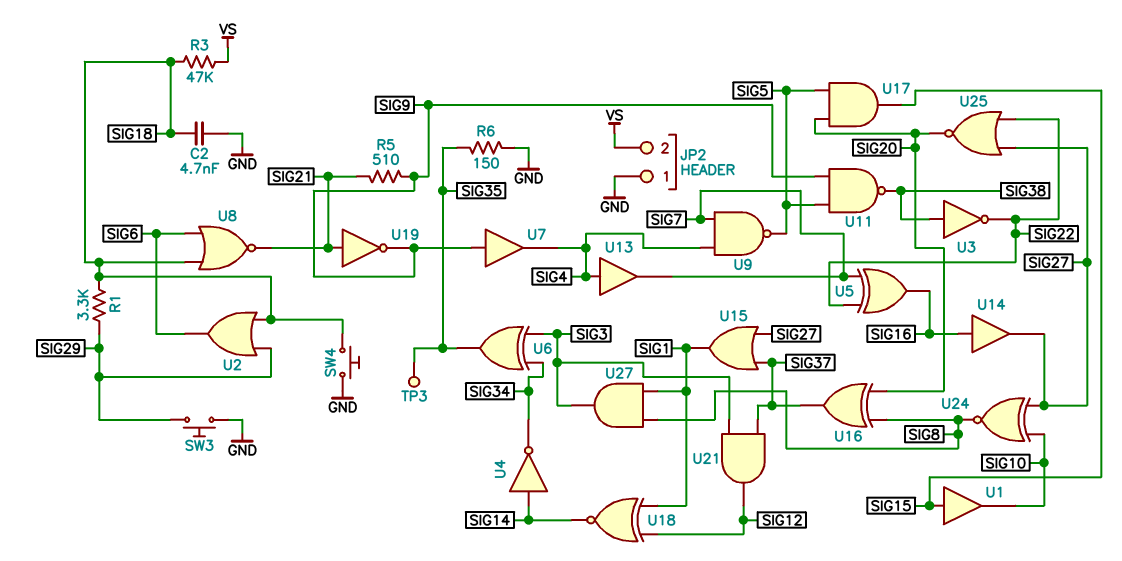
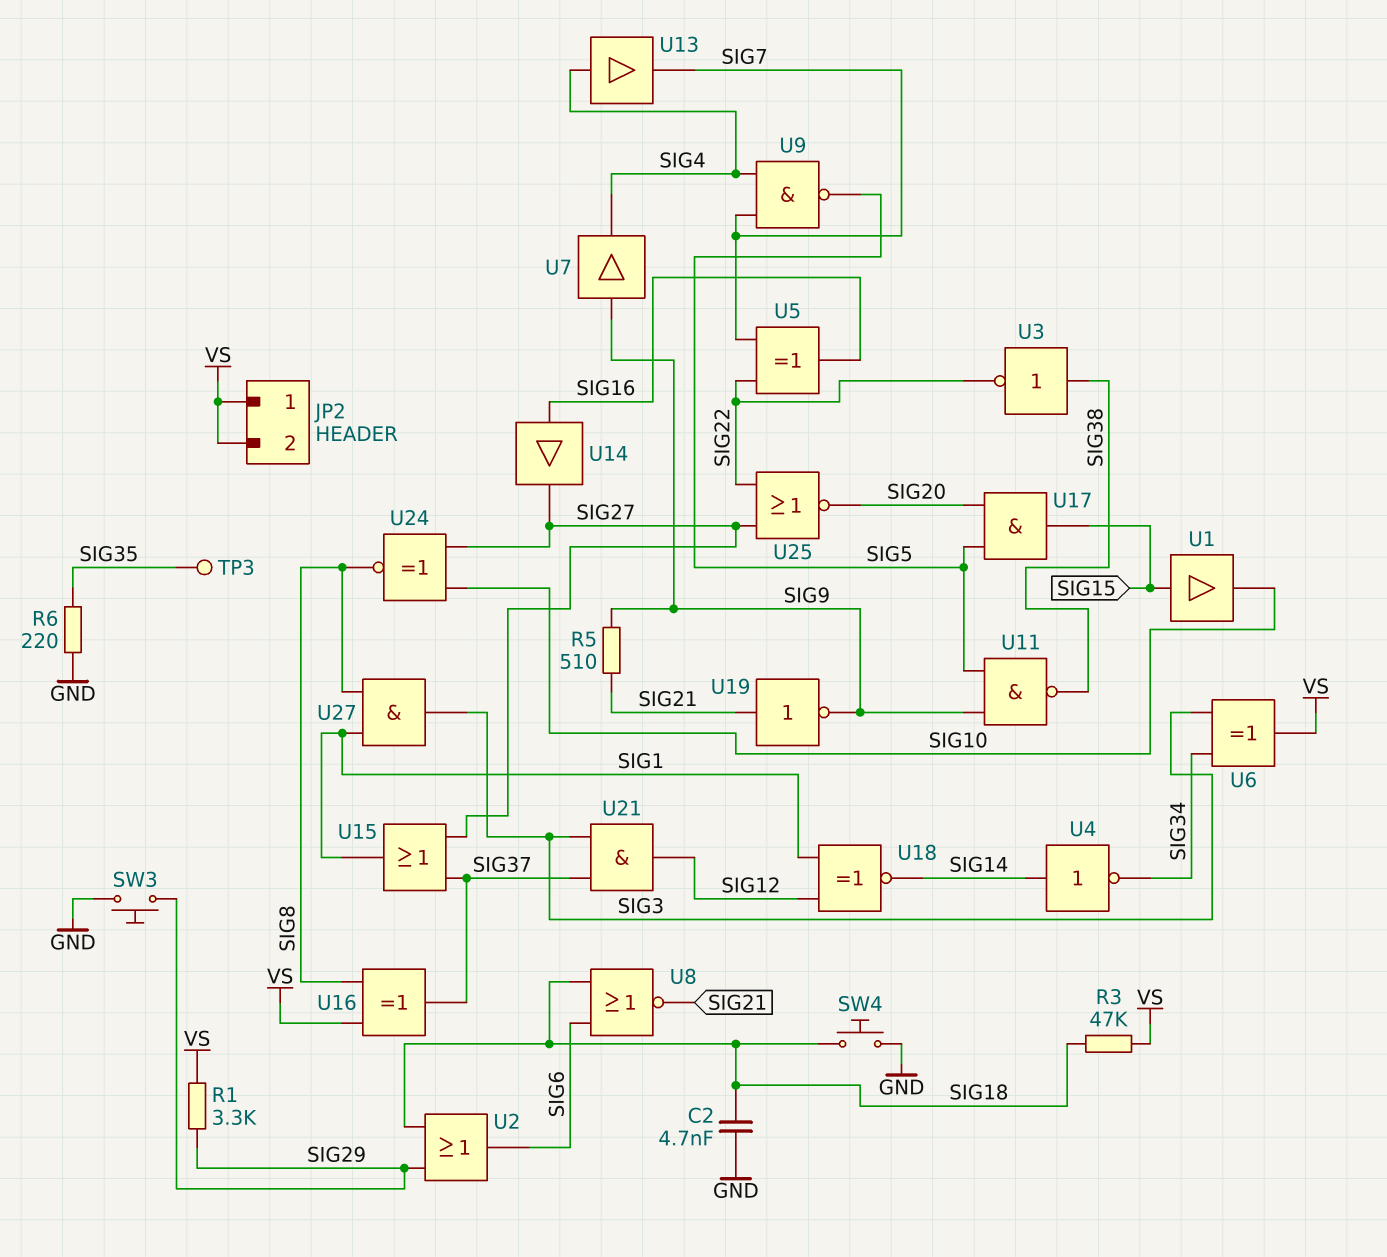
JP2 pin 1: GND -> VS
R1: 3.3k (SIG18, SIG29) -> 3.3k (SIG29, VS)
R6: 150 (GND, SIG35) -> 220 (GND, SIG35)
U6: XOR (in SIG3, in SIG34, out SIG35) -> XOR (in SIG3, in SIG34, out VS)
U16: XOR (in SIG8, in SIG20, out SIG37) -> XOR (in SIG8, in VS, out SIG37)

